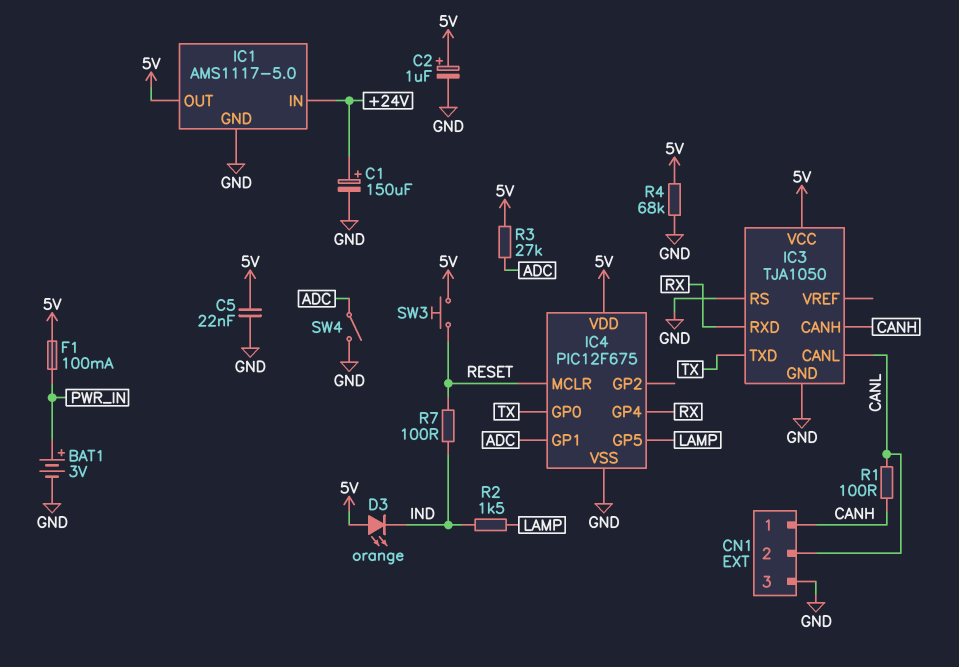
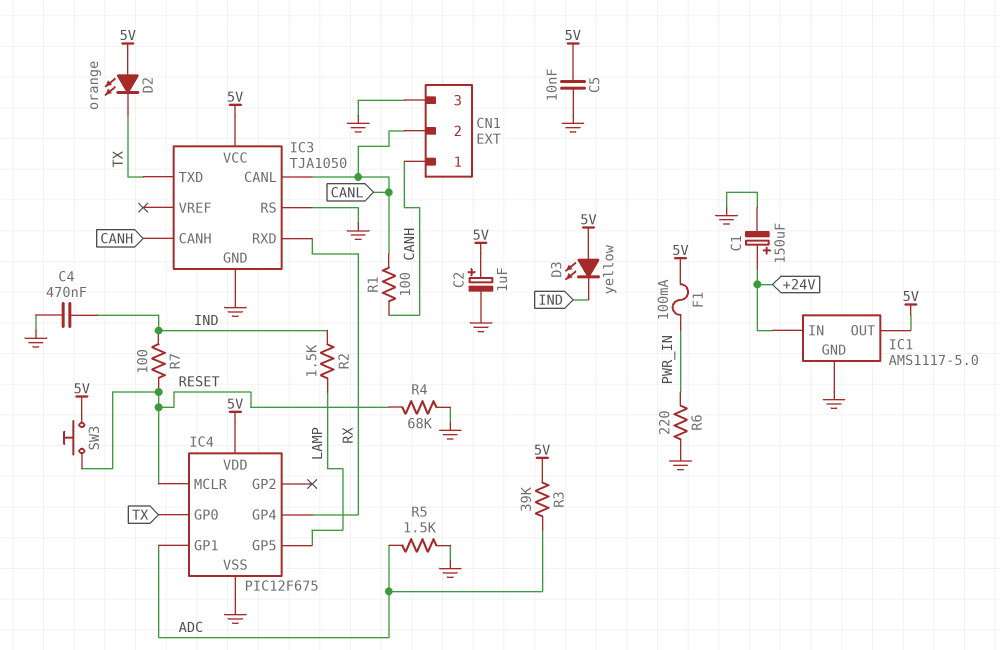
BAT1: 3V (plus PWR_IN, minus GND) -> none
C4: none -> 470nF (GND, IND)
C5: 22nF (5V, GND) -> 10nF (5V, GND)
D2: none -> LED orange (A 5V, K TX)
D3: LED orange (A 5V, K IND) -> LED yellow (A 5V, K IND)
R3: 27k (5V, ADC) -> 39k (5V, ADC)
R4: 68k (5V, GND) -> 68k (GND, RESET)
R5: none -> 1.5k (ADC, GND)
R6: none -> 220 (GND, PWR_IN)
SW4: switch (ADC, GND) -> none

